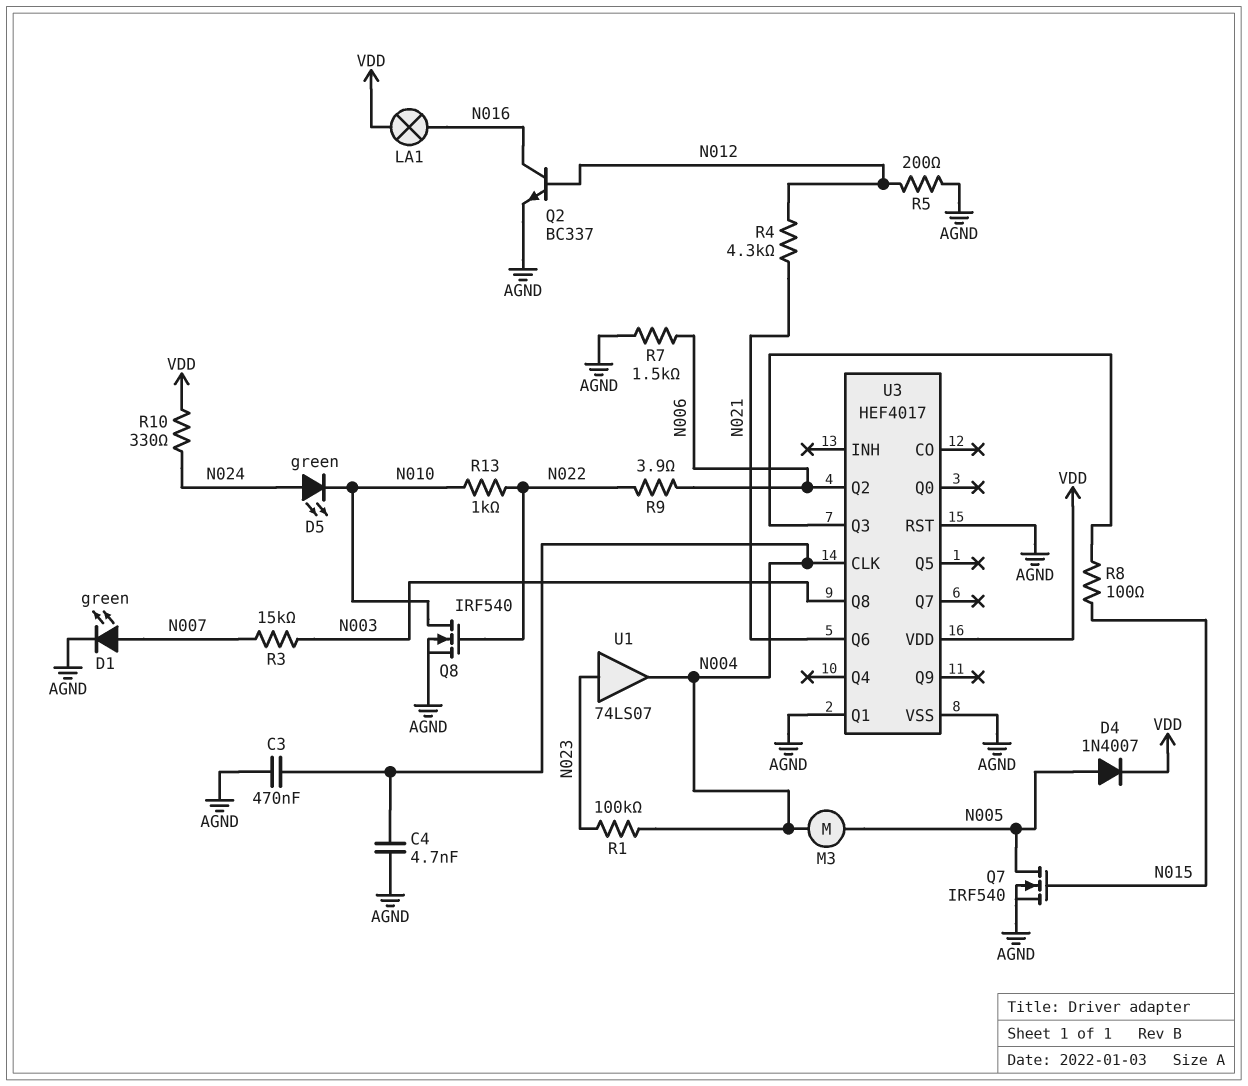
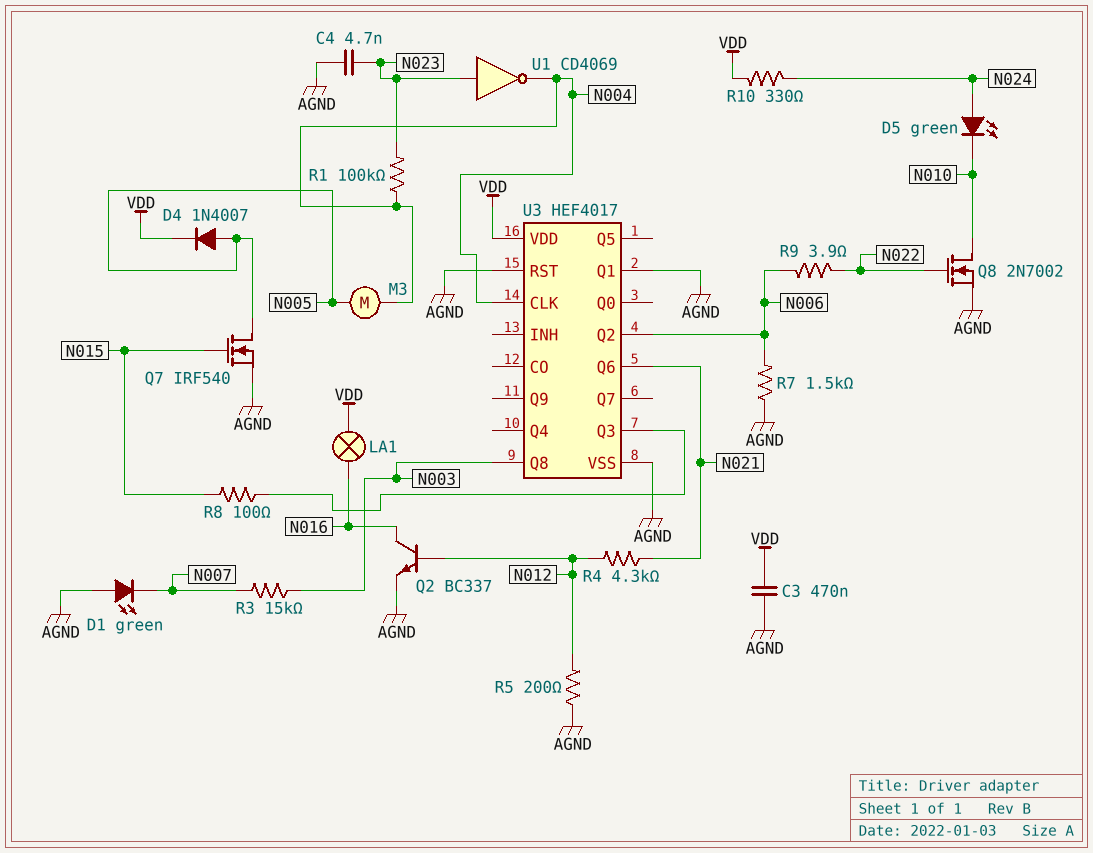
C3: 470nF (AGND, N004) -> 470nF (AGND, VDD)
C4: 4.7nF (AGND, N004) -> 4.7nF (AGND, N023)
D1: LED green (A N007, K AGND) -> LED green (A AGND, K N007)
Q8: NMOS IRF540 (G N022, D N010, S AGND) -> NMOS 2N7002 (G N022, D N010, S AGND)
R13: 1k (N010, N022) -> none
U1: buffer 74LS07 (in N023, out N004) -> NOT CD4069 (in N023, out N004)

